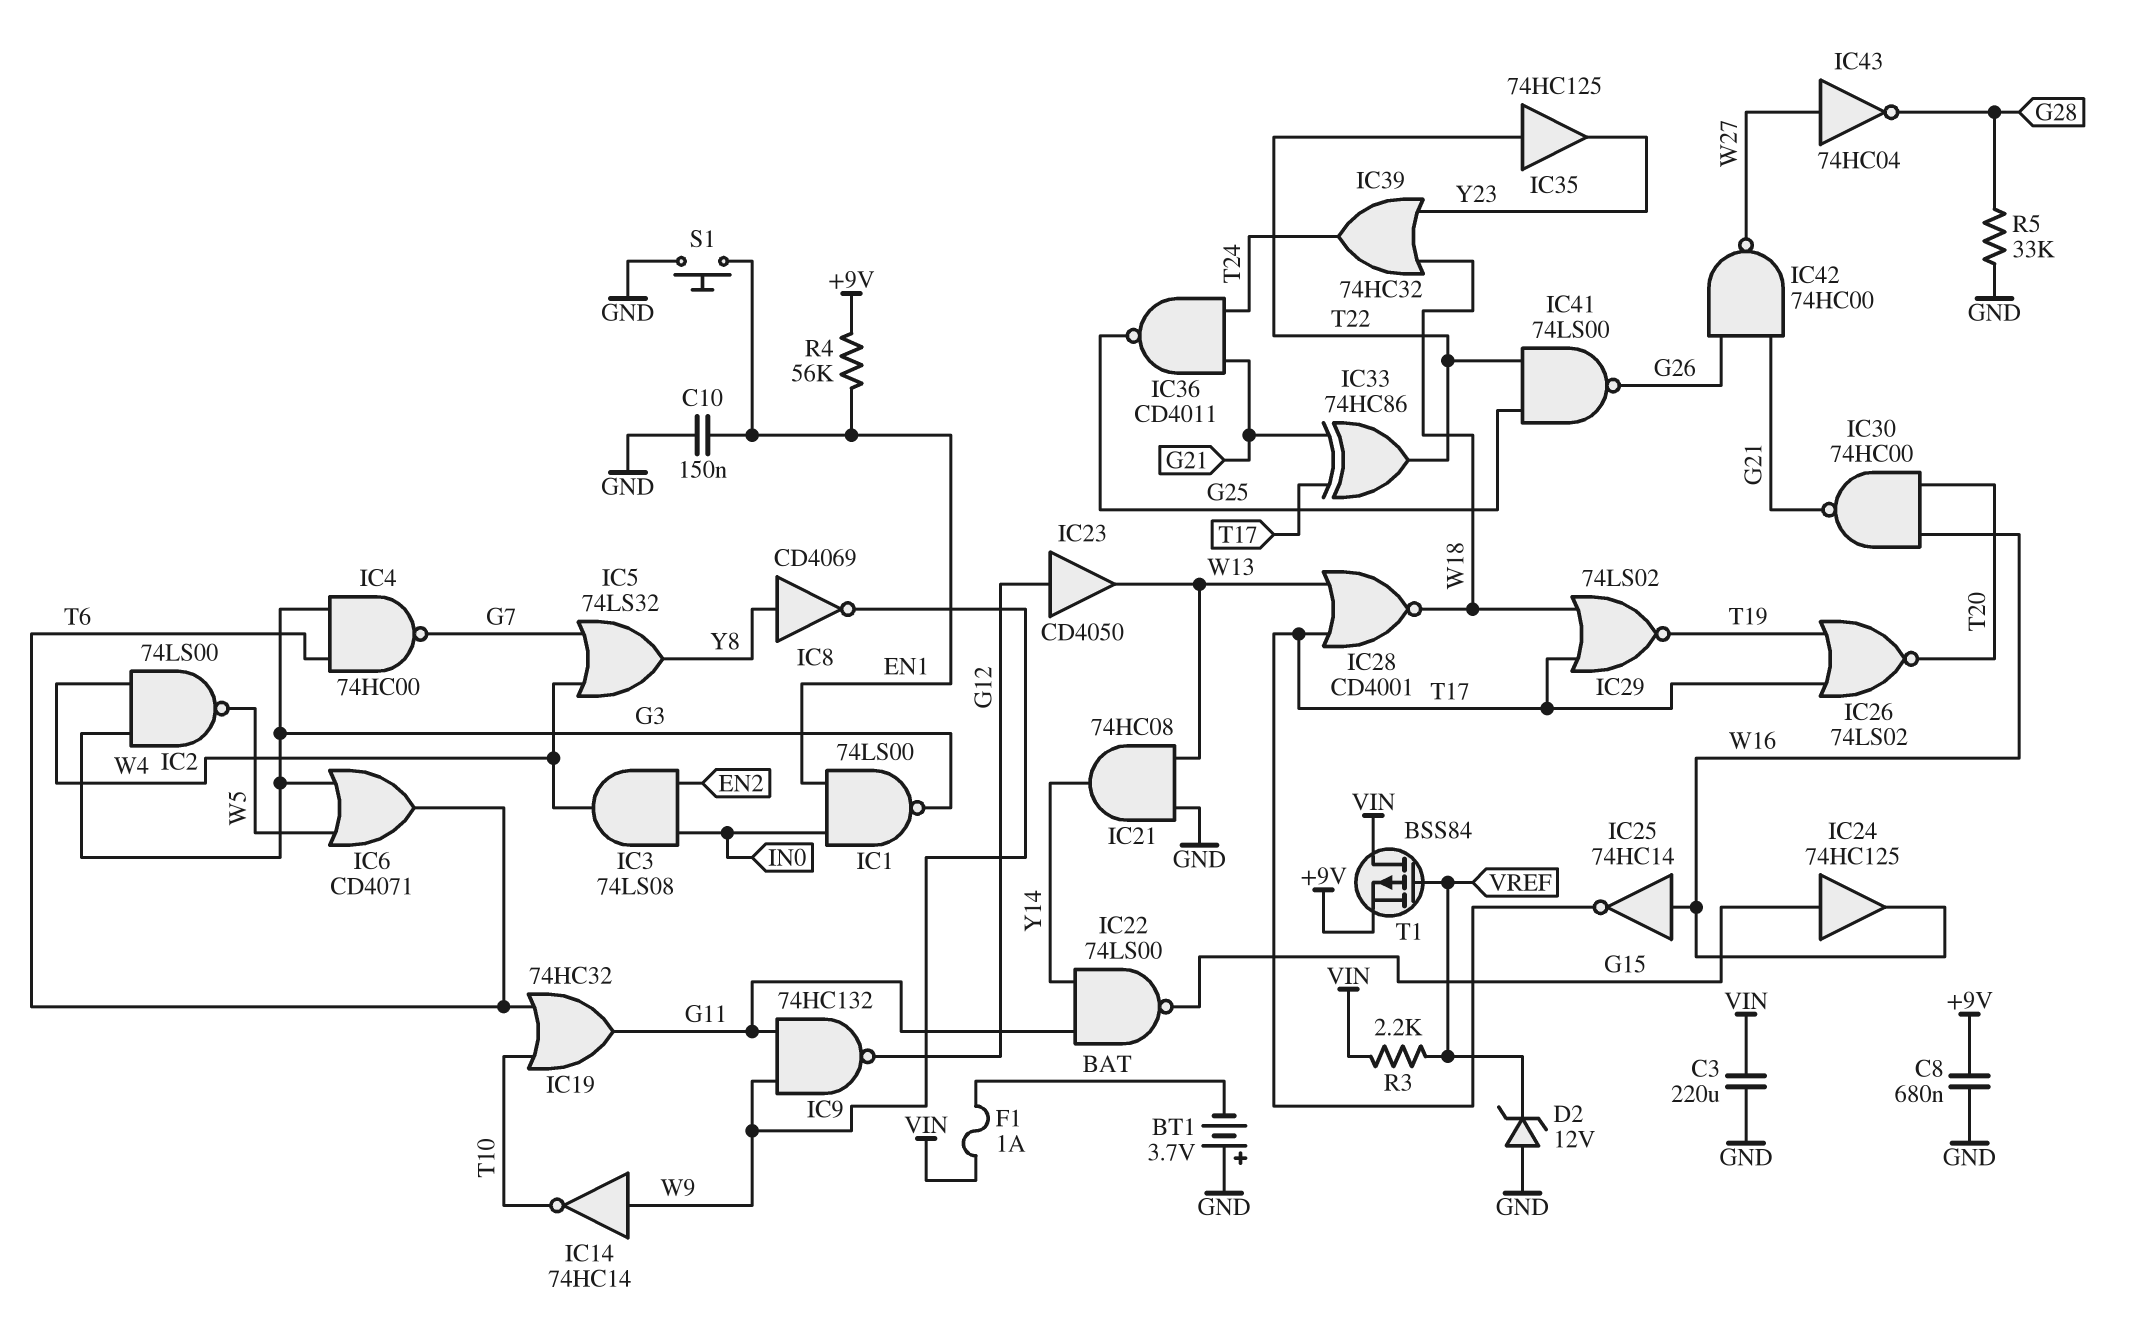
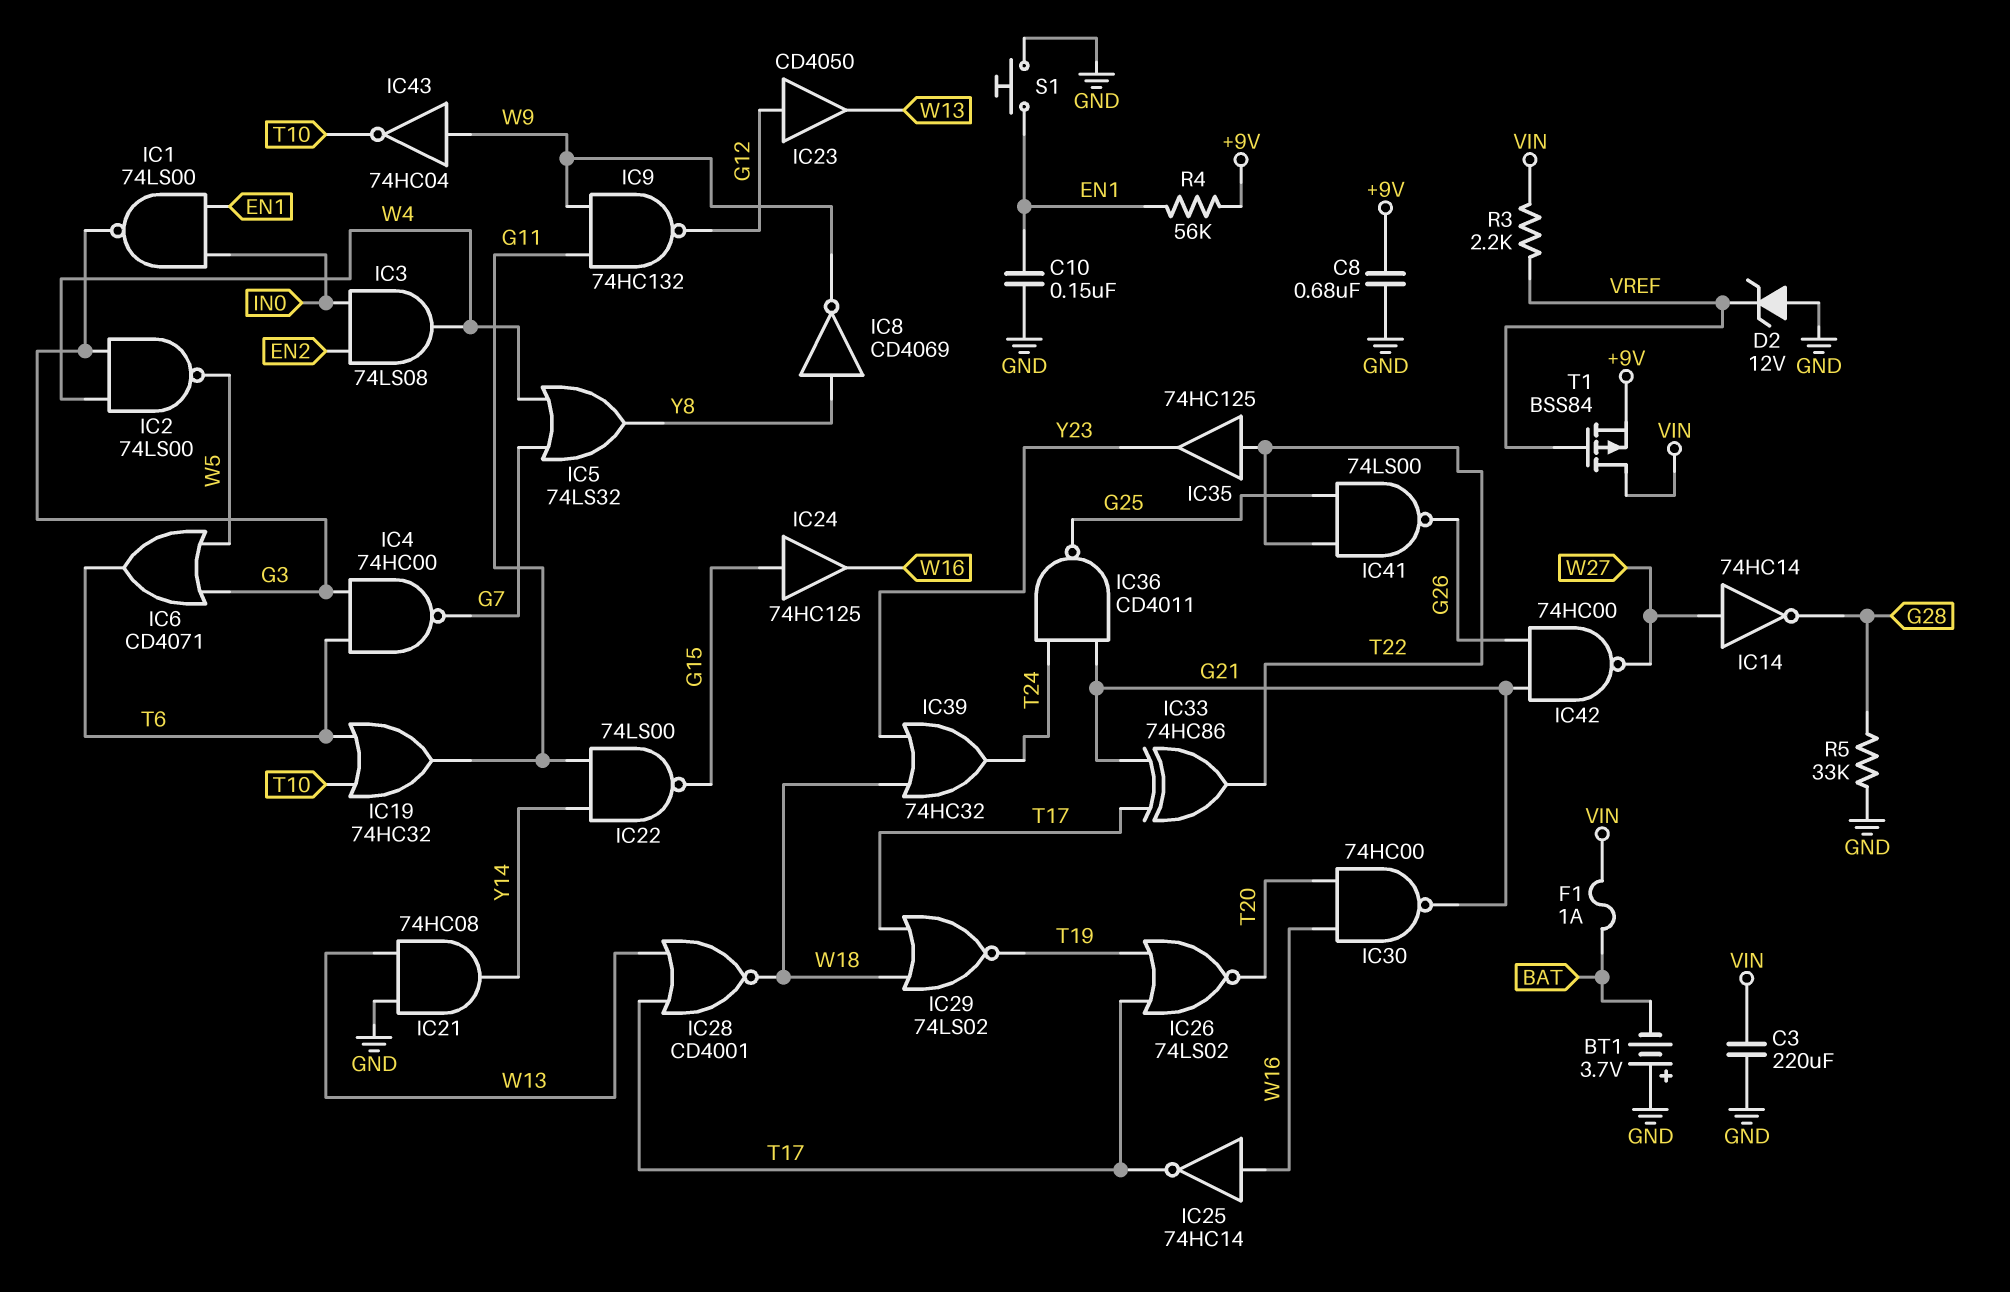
IC14: NOT 74HC14 (in W9, out T10) -> NOT 74HC14 (in W27, out G28)
IC43: NOT 74HC04 (in W27, out G28) -> NOT 74HC04 (in W9, out T10)

